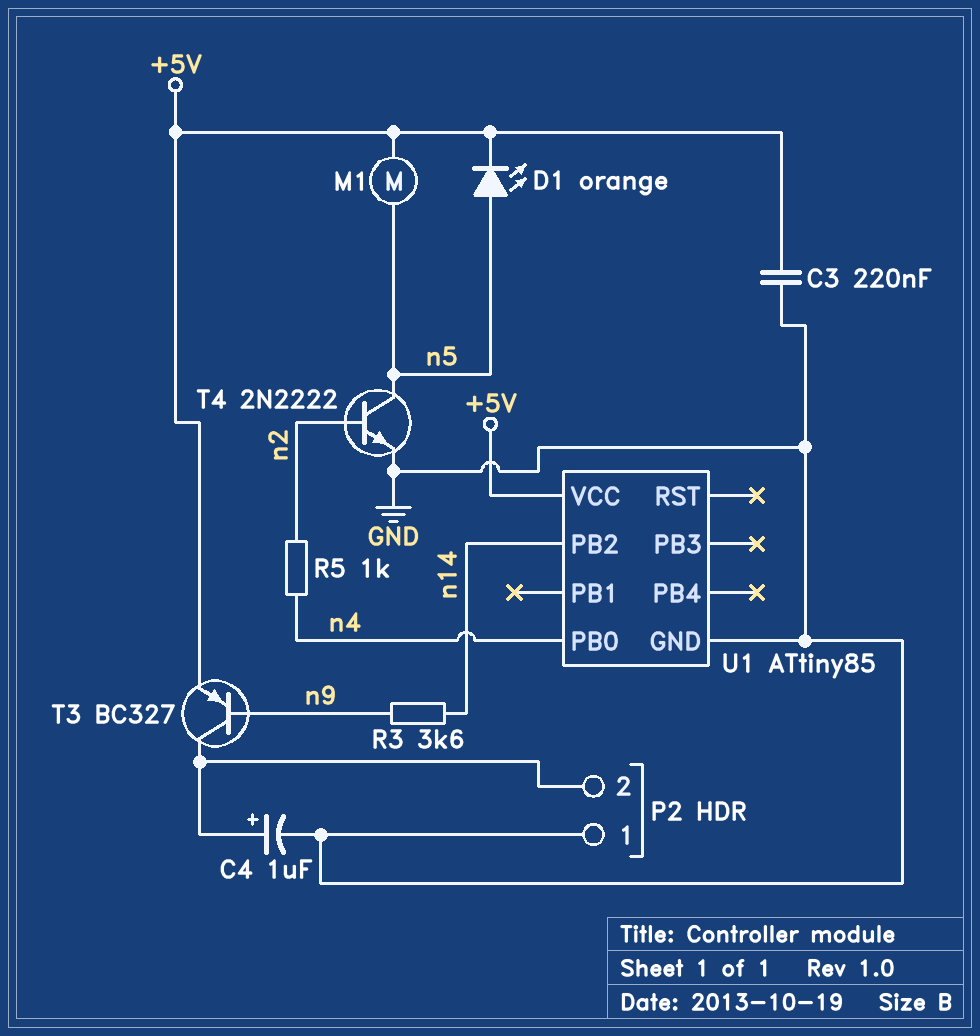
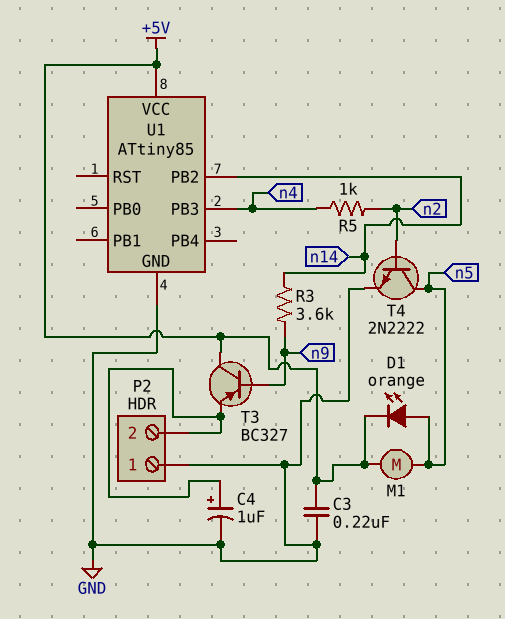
T3: PNP BC327 (B n9, C P2/2, E +5V) -> PNP BC327 (B n9, C +5V, E P2/2)
U1 pin PB0: n4 -> none
U1 pin PB3: none -> n4

